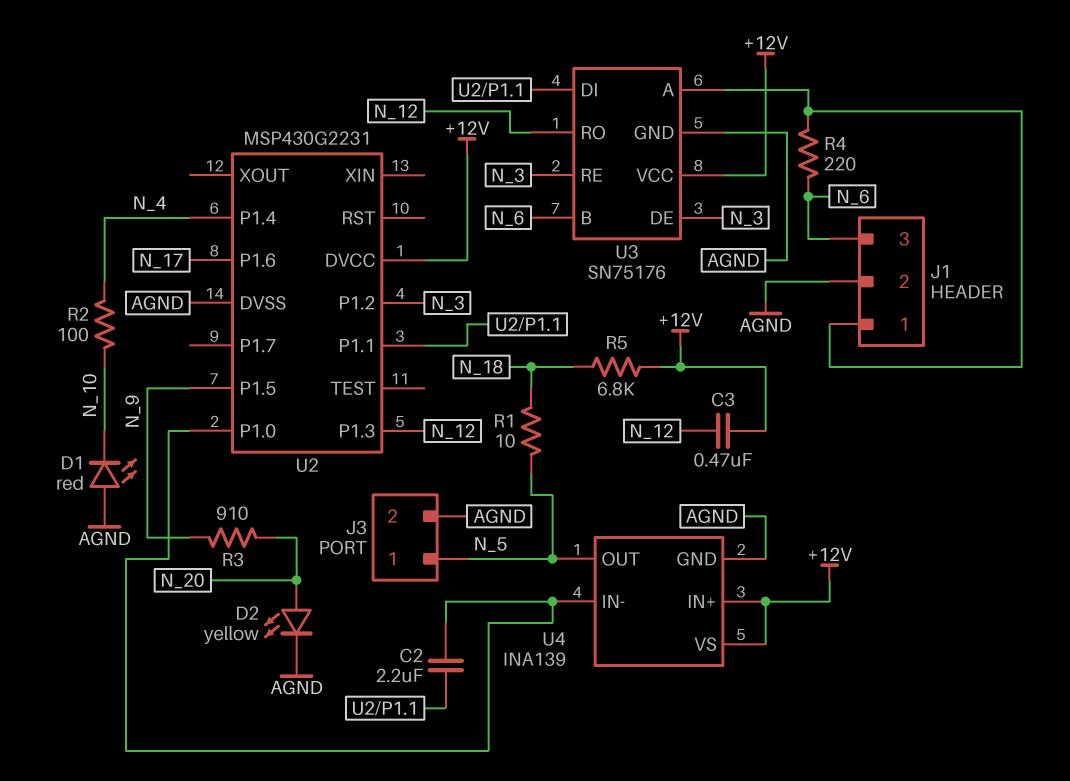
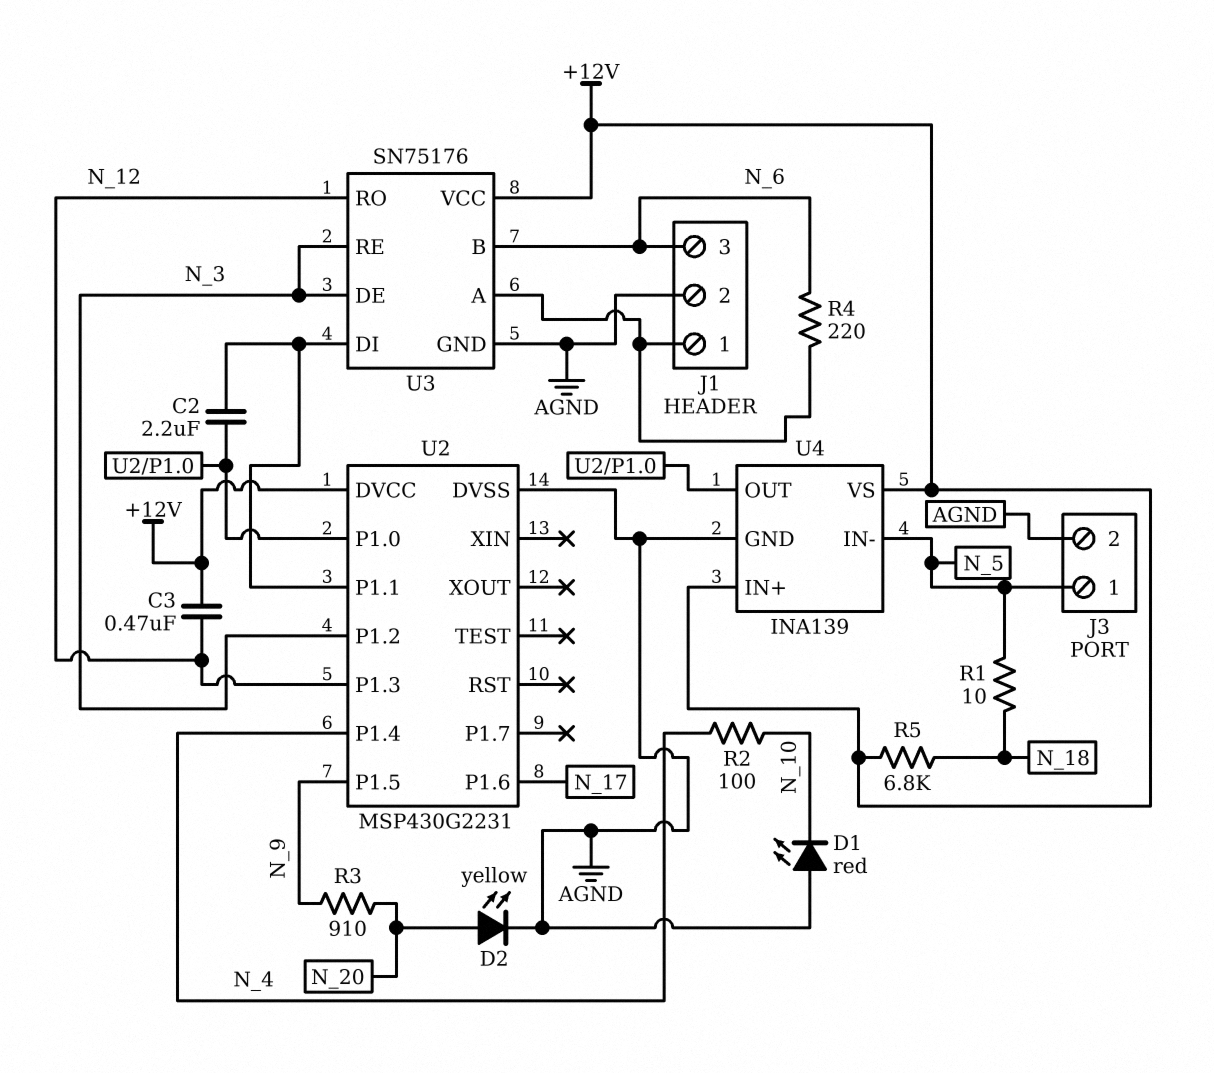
U4 pin IN-: U2/P1.0 -> N_5
U4 pin OUT: N_5 -> U2/P1.0

